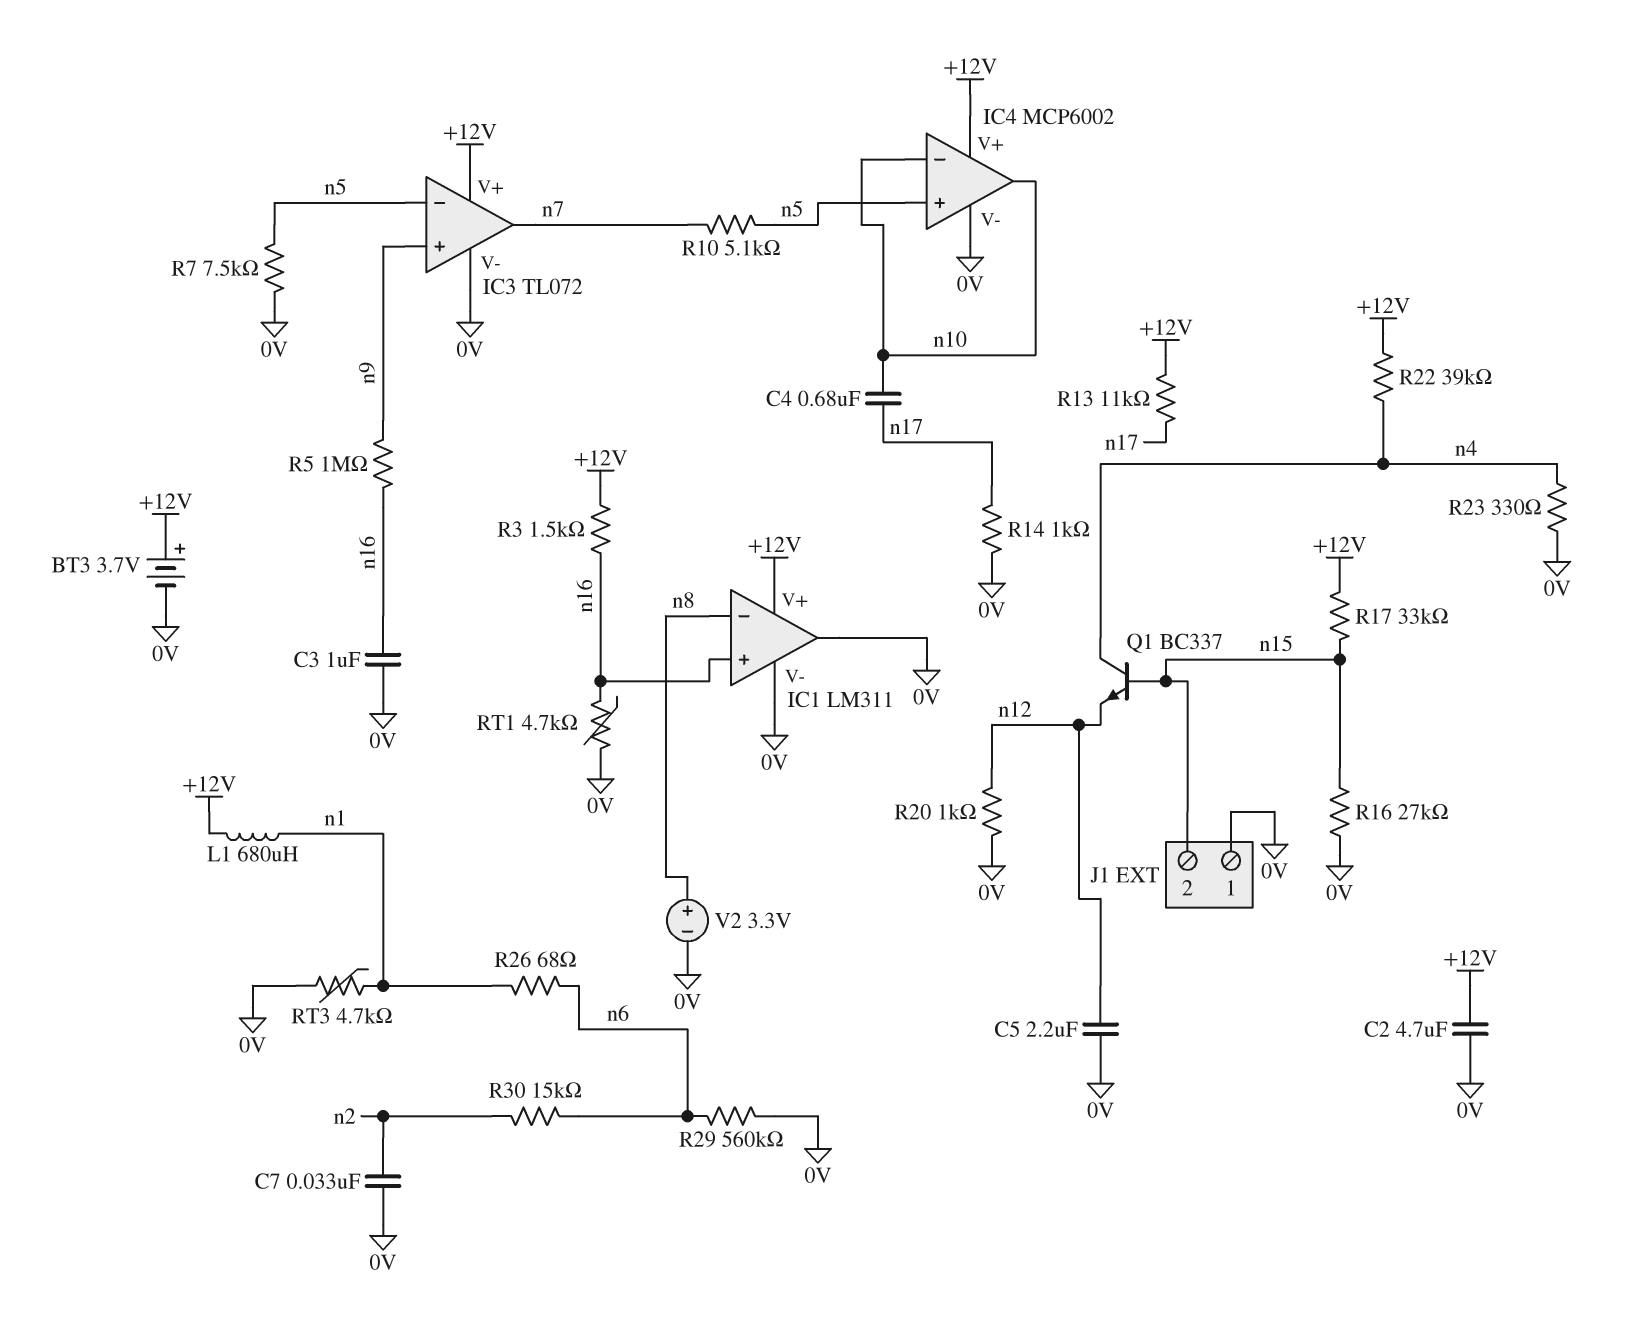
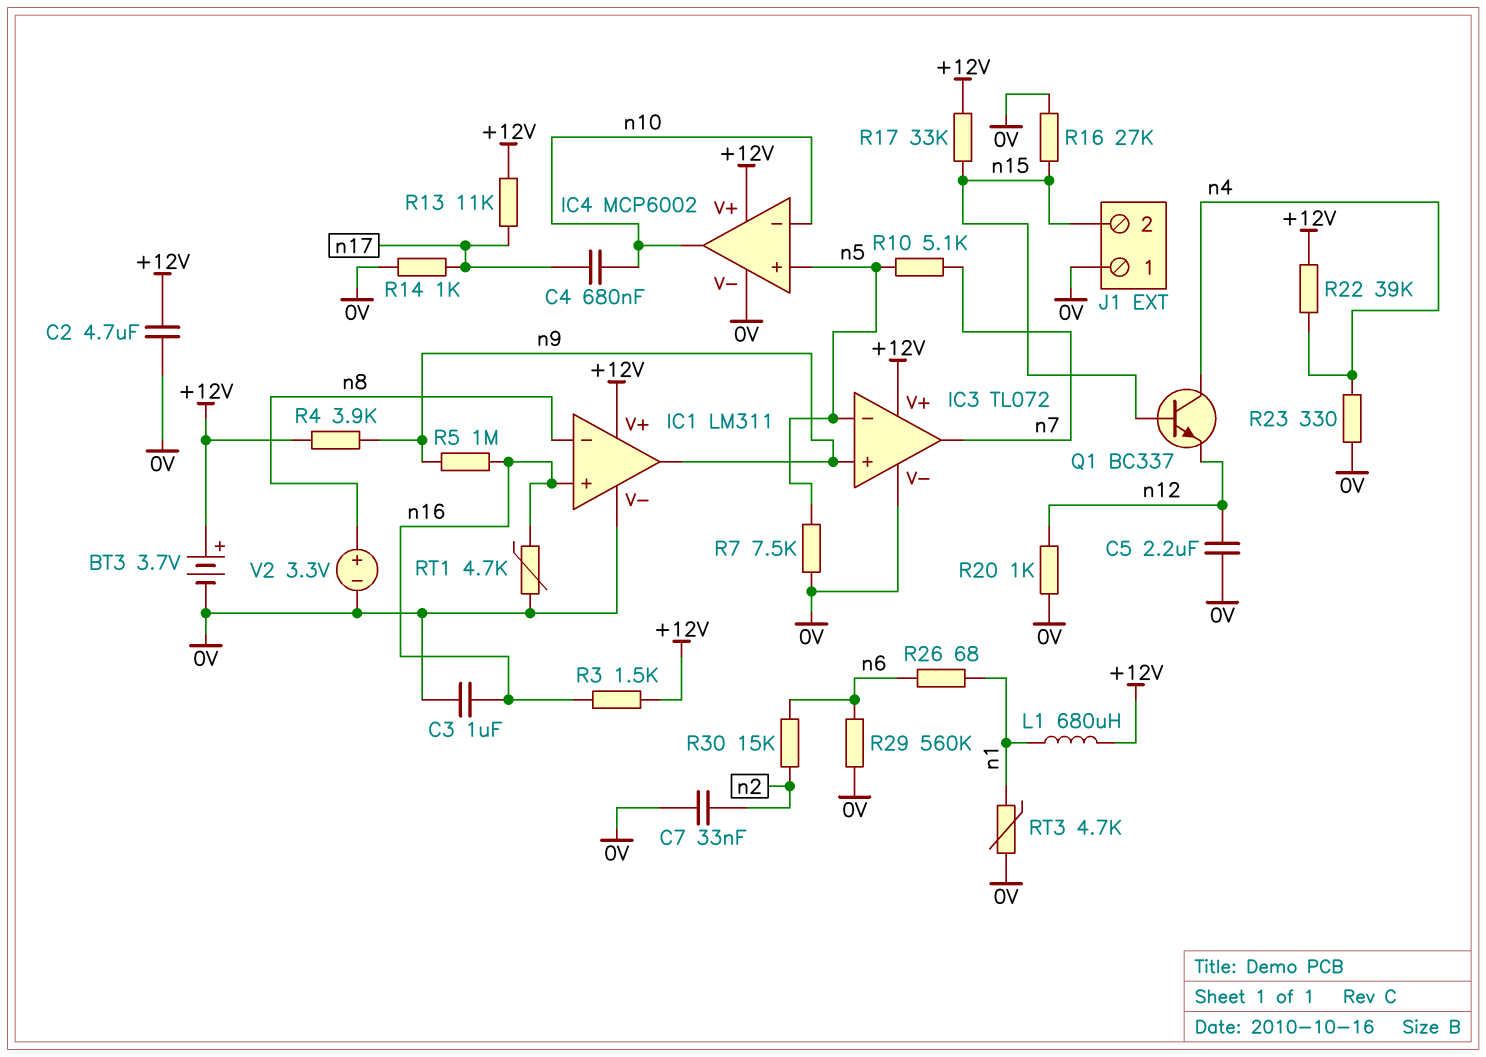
IC1 pin out: 0V -> n9
R4: none -> 3.9k (+12V, n9)

